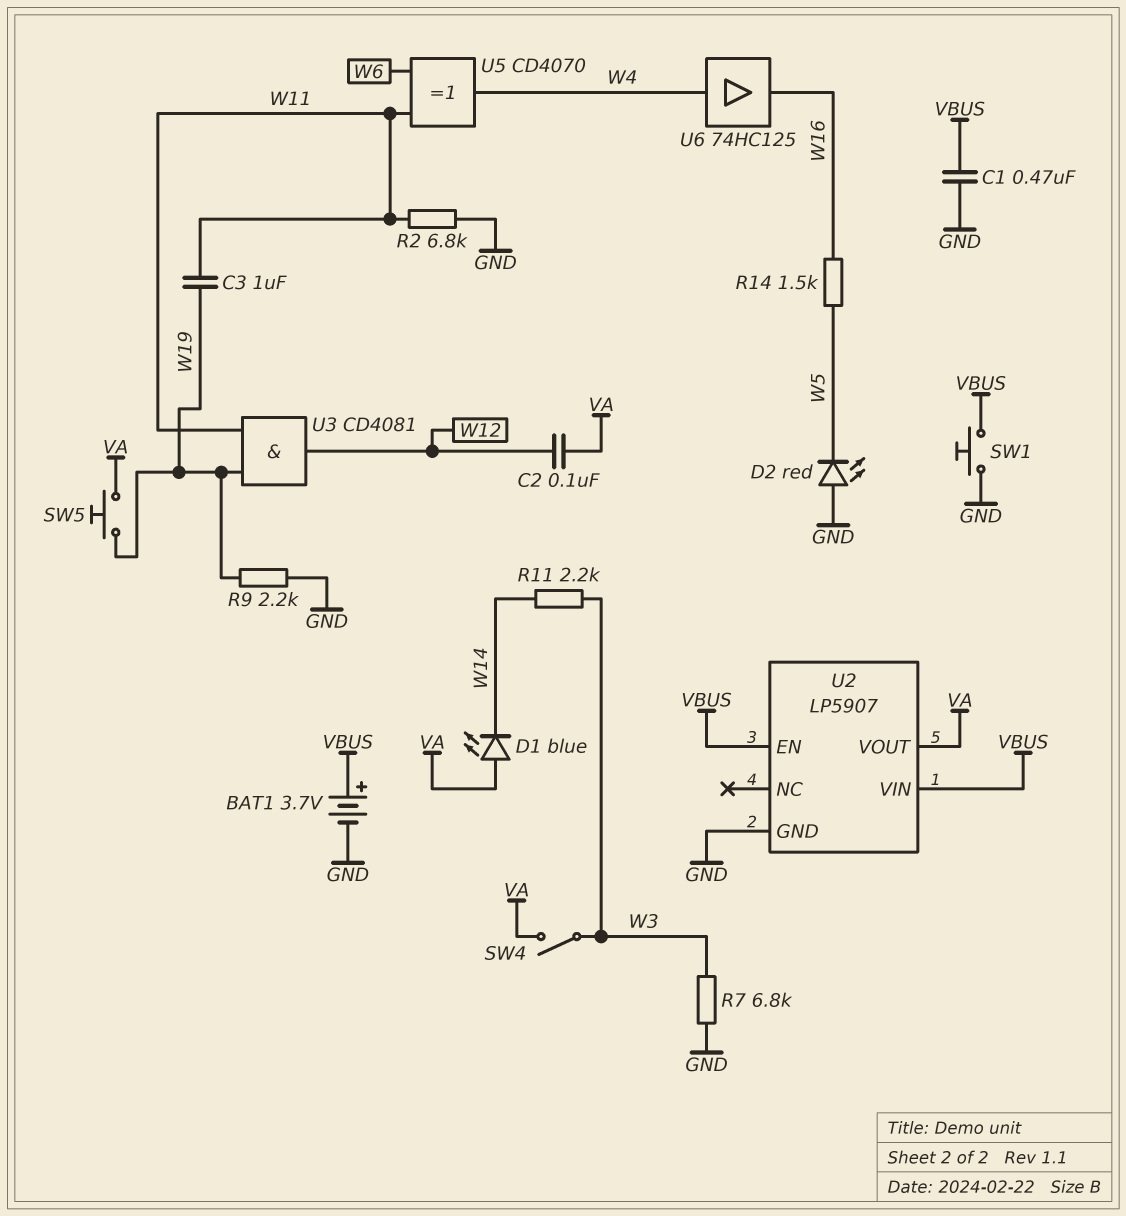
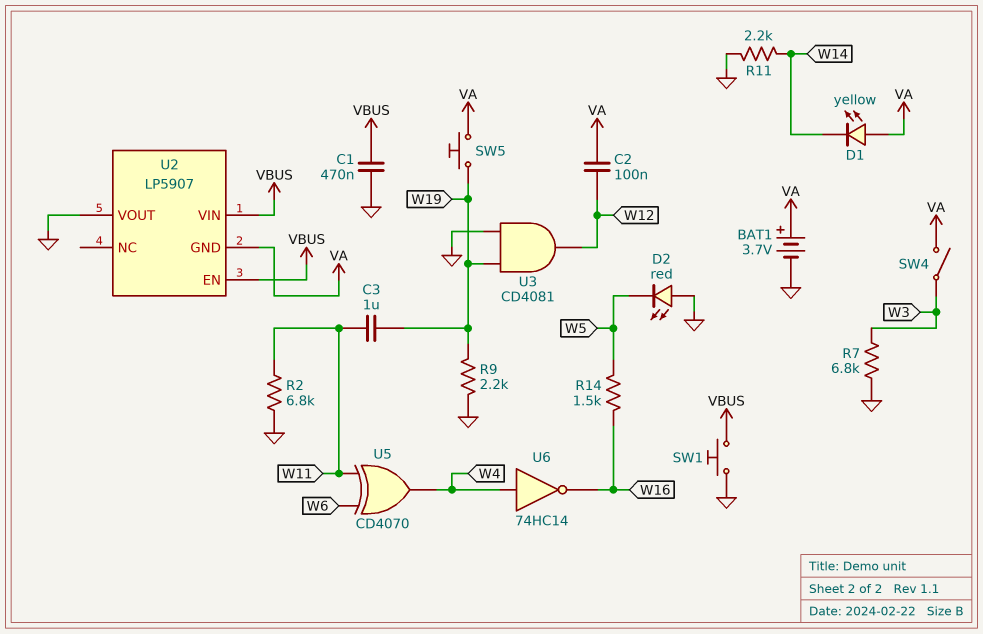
BAT1: 3.7V (plus VBUS, minus GND) -> 3.7V (plus VA, minus GND)
D1: LED blue (A VA, K W14) -> LED yellow (A VA, K W14)
R11: 2.2k (W3, W14) -> 2.2k (GND, W14)
U2 pin GND: GND -> VA
U2 pin VOUT: VA -> GND
U3: AND CD4081 (in W11, in W19, out W12) -> AND CD4081 (in GND, in W19, out W12)
U6: buffer 74HC125 (in W4, out W16) -> NOT 74HC14 (in W4, out W16)

